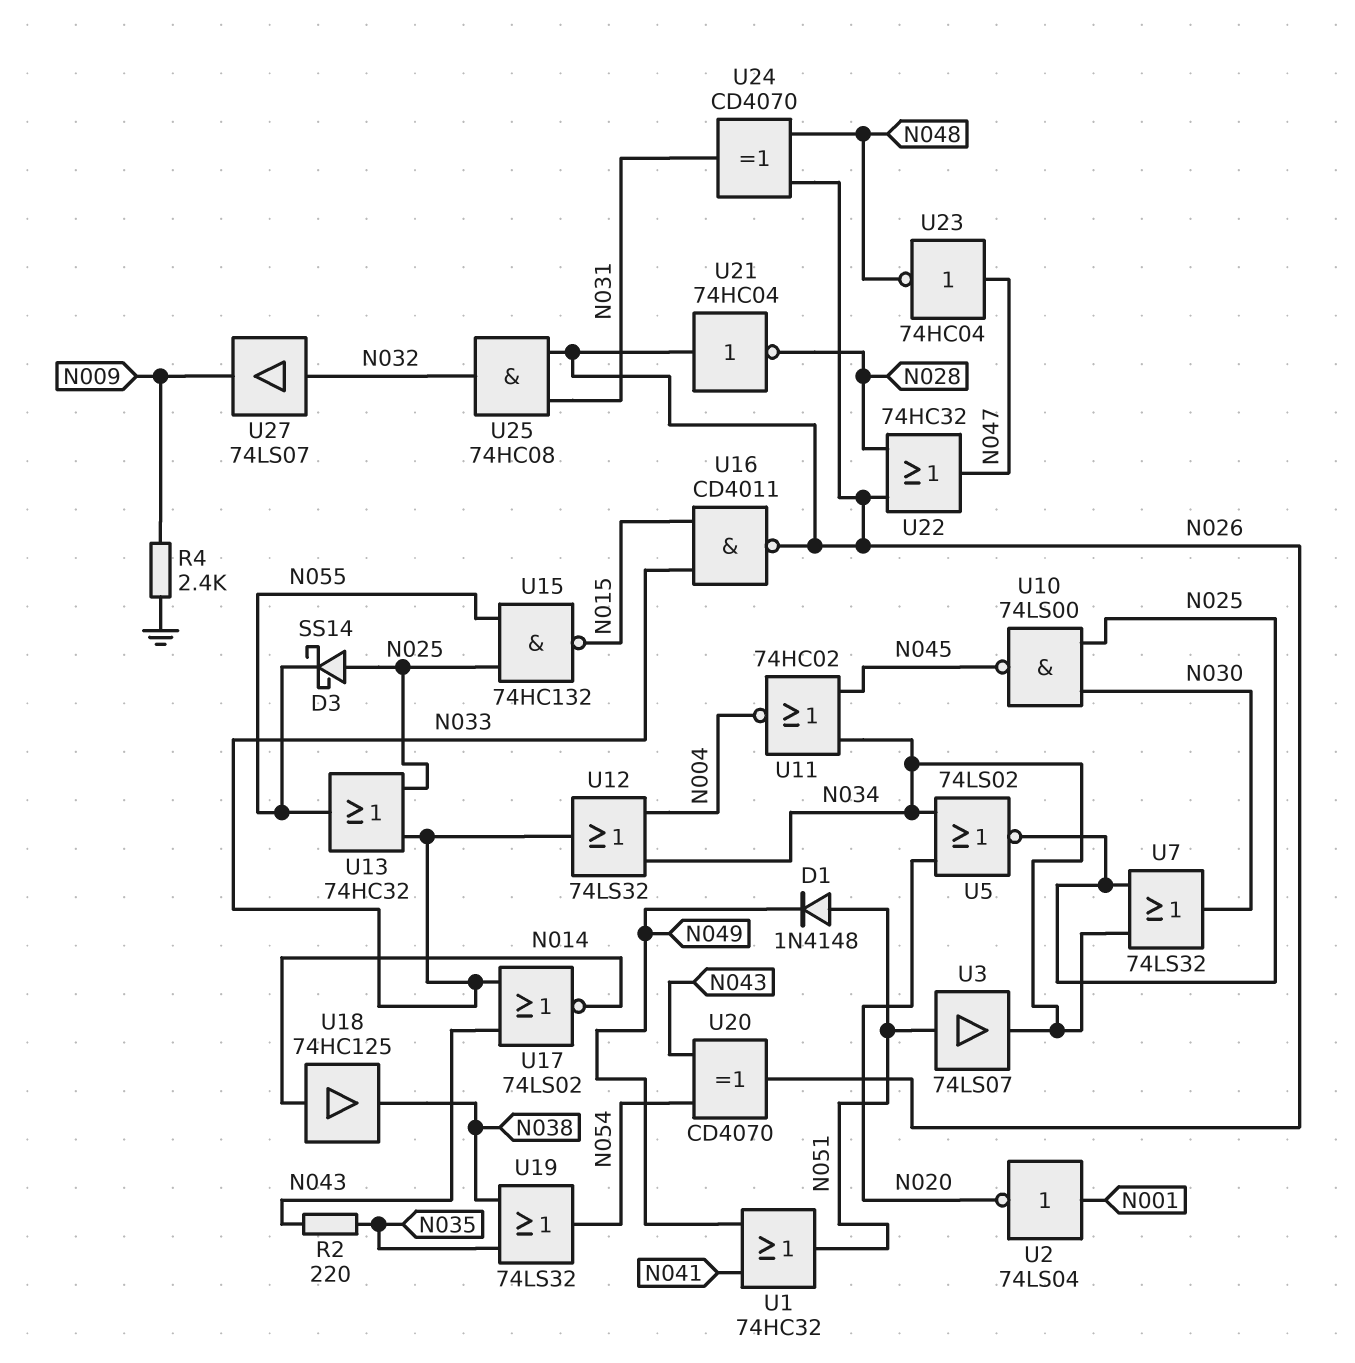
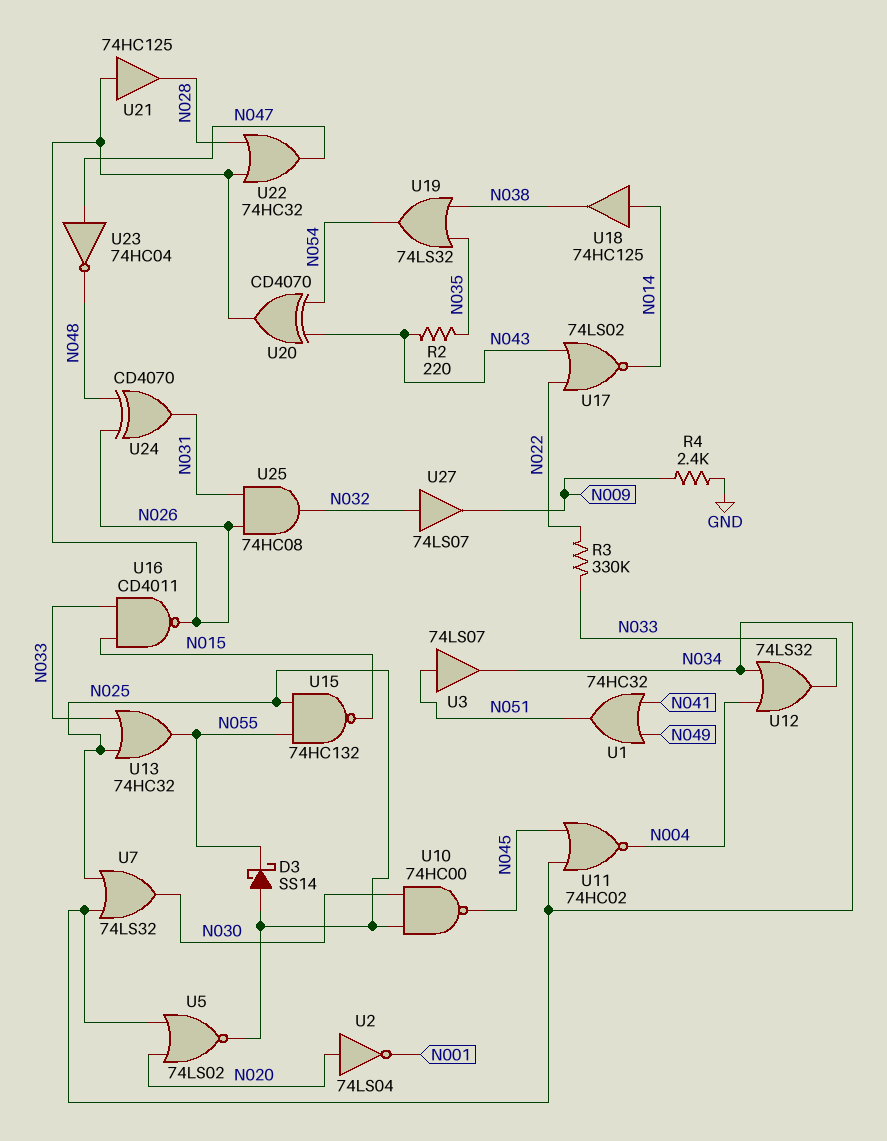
D1: diode 1N4148 (A N051, K N049) -> none
R3: none -> 330k (N022, N033)
U2: NOT 74LS04 (in N001, out N020) -> NOT 74LS04 (in N020, out N001)
U10: NAND 74LS00 (in N025, in N030, out N045) -> NAND 74HC00 (in N025, in N030, out N045)
U17: NOR 74LS02 (in N033, in N043, out N014) -> NOR 74LS02 (in N022, in N043, out N014)
U21: NOT 74HC04 (in N026, out N028) -> buffer 74HC125 (in N026, out N028)

